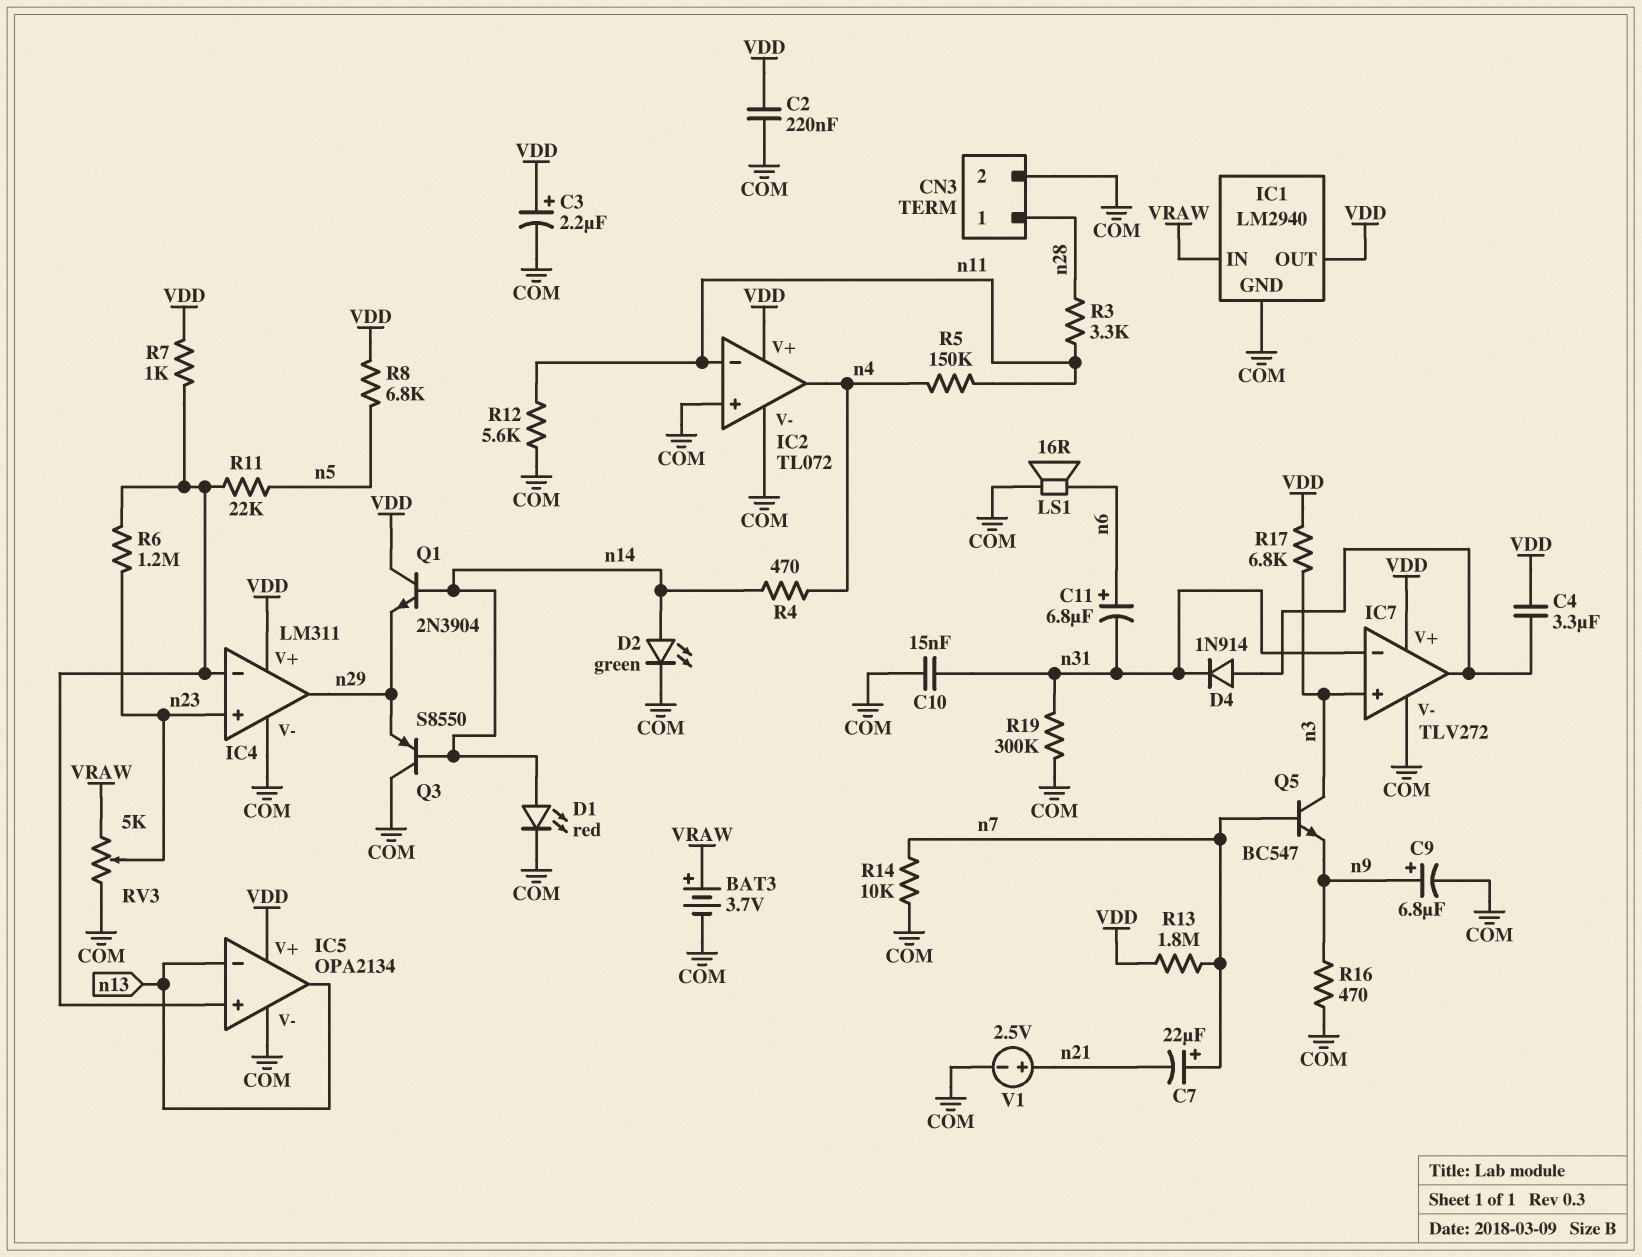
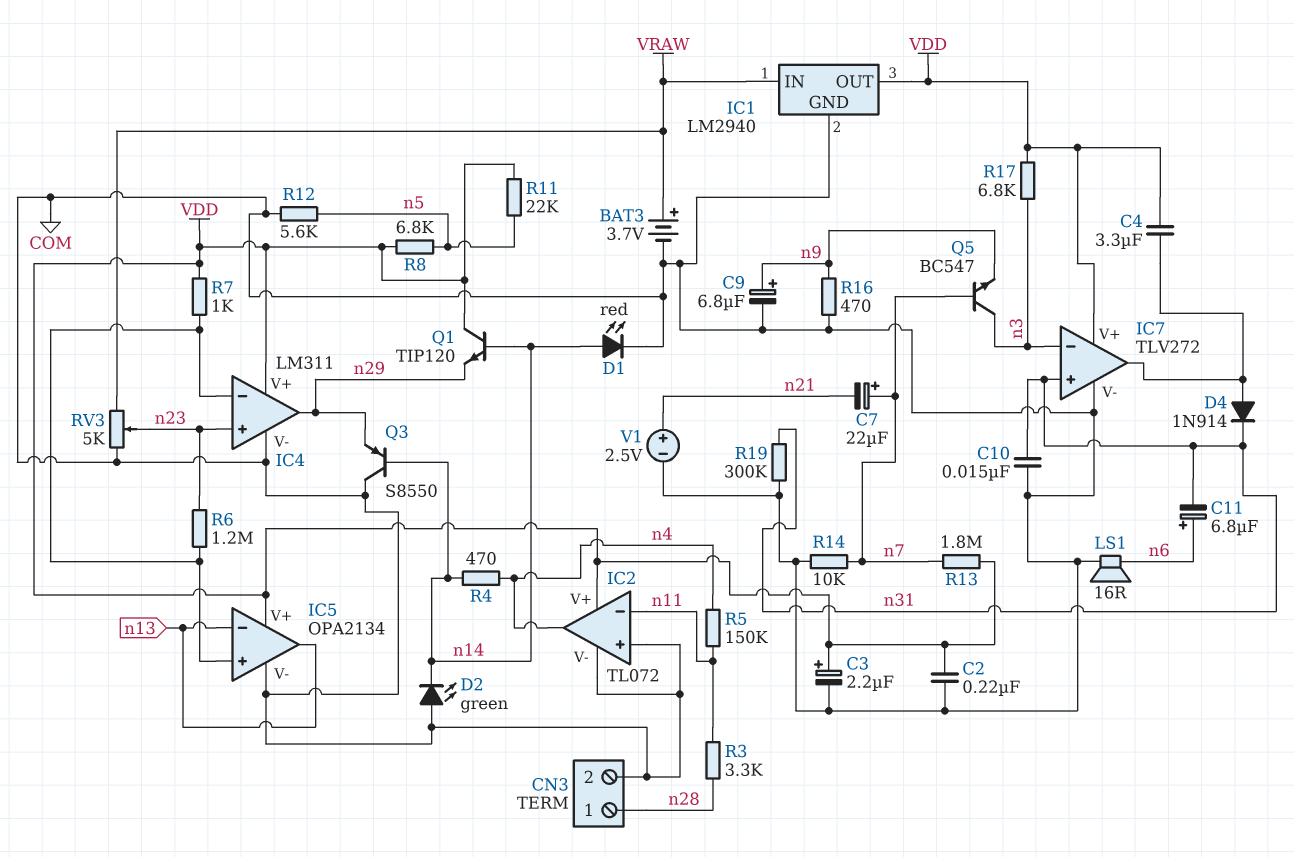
D2: LED green (A n14, K COM) -> LED green (A COM, K n14)
IC7 pin in+: n3 -> n31
IC7 pin in-: n31 -> n3
Q1: NPN 2N3904 (B n14, C VDD, E n29) -> NPN TIP120 (B n14, C VDD, E n29)
R11: 22k (IC4/in-, n5) -> 22k (VDD, n5)
R12: 5.6k (COM, n11) -> 5.6k (COM, n5)

